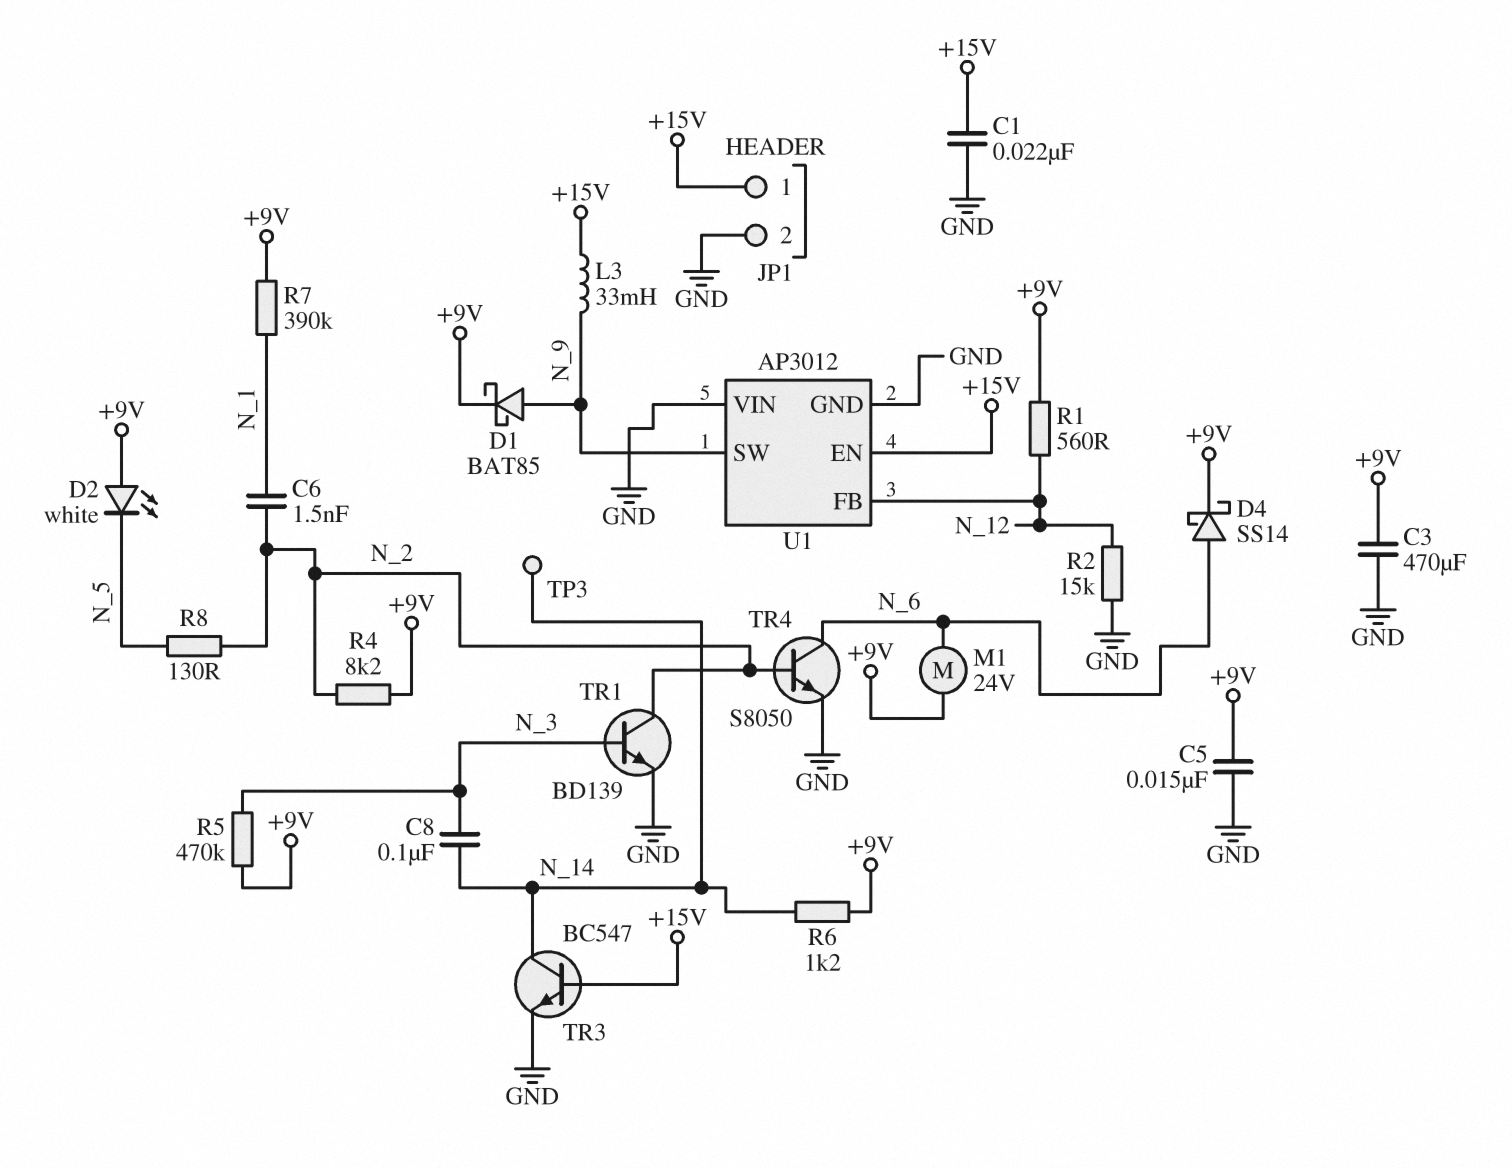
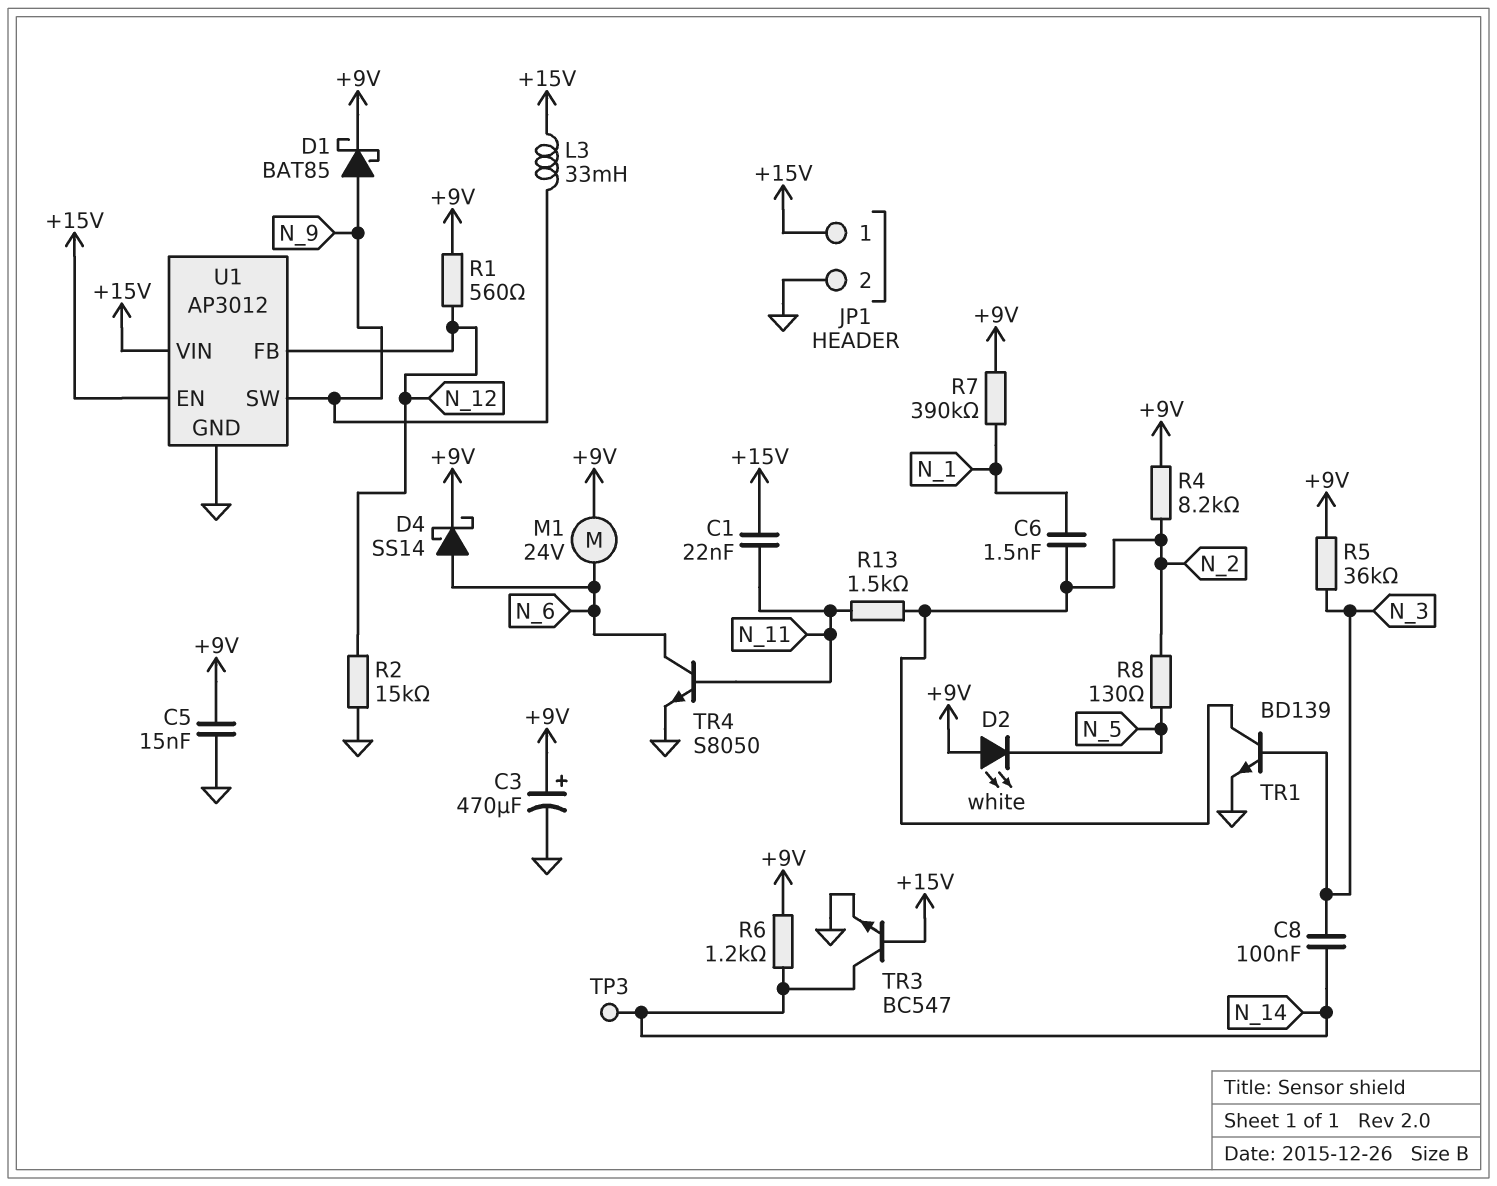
C1: 22nF (+15V, GND) -> 22nF (+15V, N_11)
C3: 470uF (+9V, GND) -> 470uF (plus +9V, minus GND)
R5: 470k (+9V, N_3) -> 36k (+9V, N_3)
R13: none -> 1.5k (N_2, N_11)
TR4: NPN S8050 (B N_2, C N_6, E GND) -> NPN S8050 (B N_11, C N_6, E GND)
U1 pin VIN: GND -> +15V

